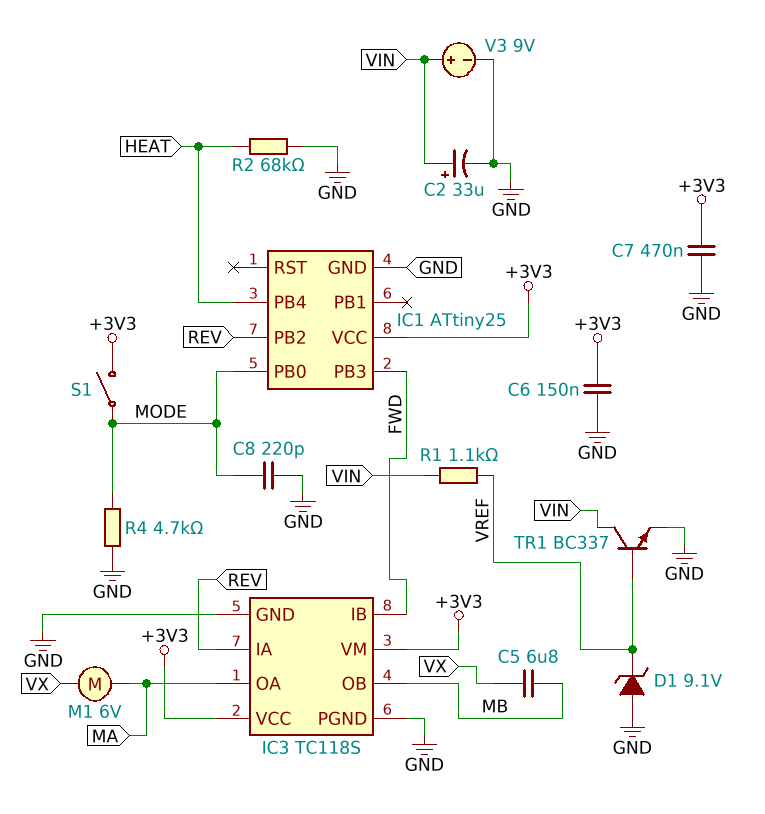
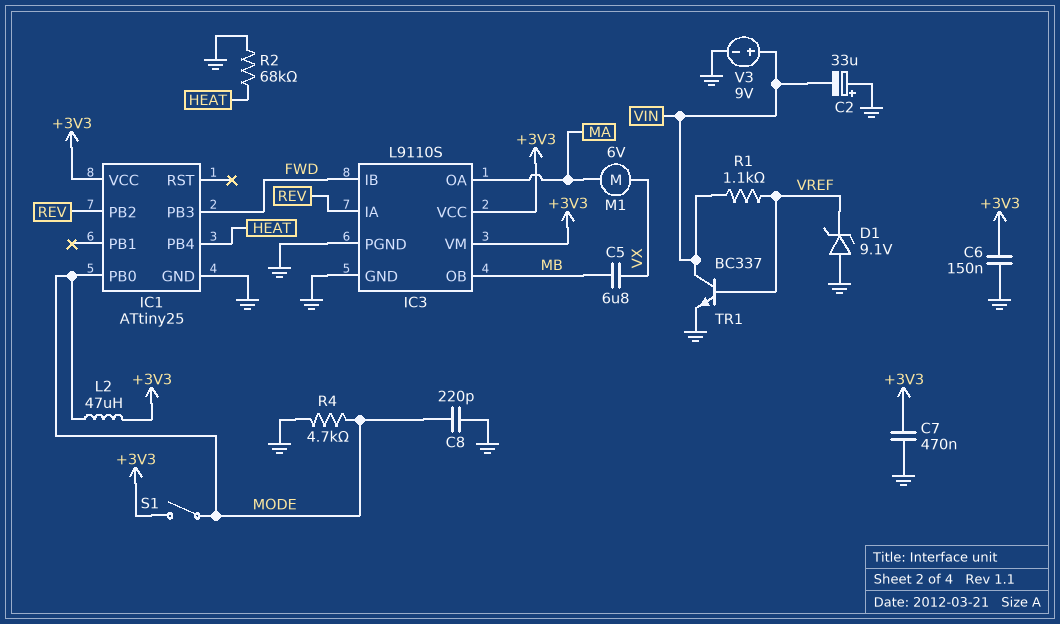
C2: 33uF (plus VIN, minus GND) -> 33uF (plus GND, minus VIN)
IC3: TC118S -> L9110S
L2: none -> 47uH (+3V3, MODE)

